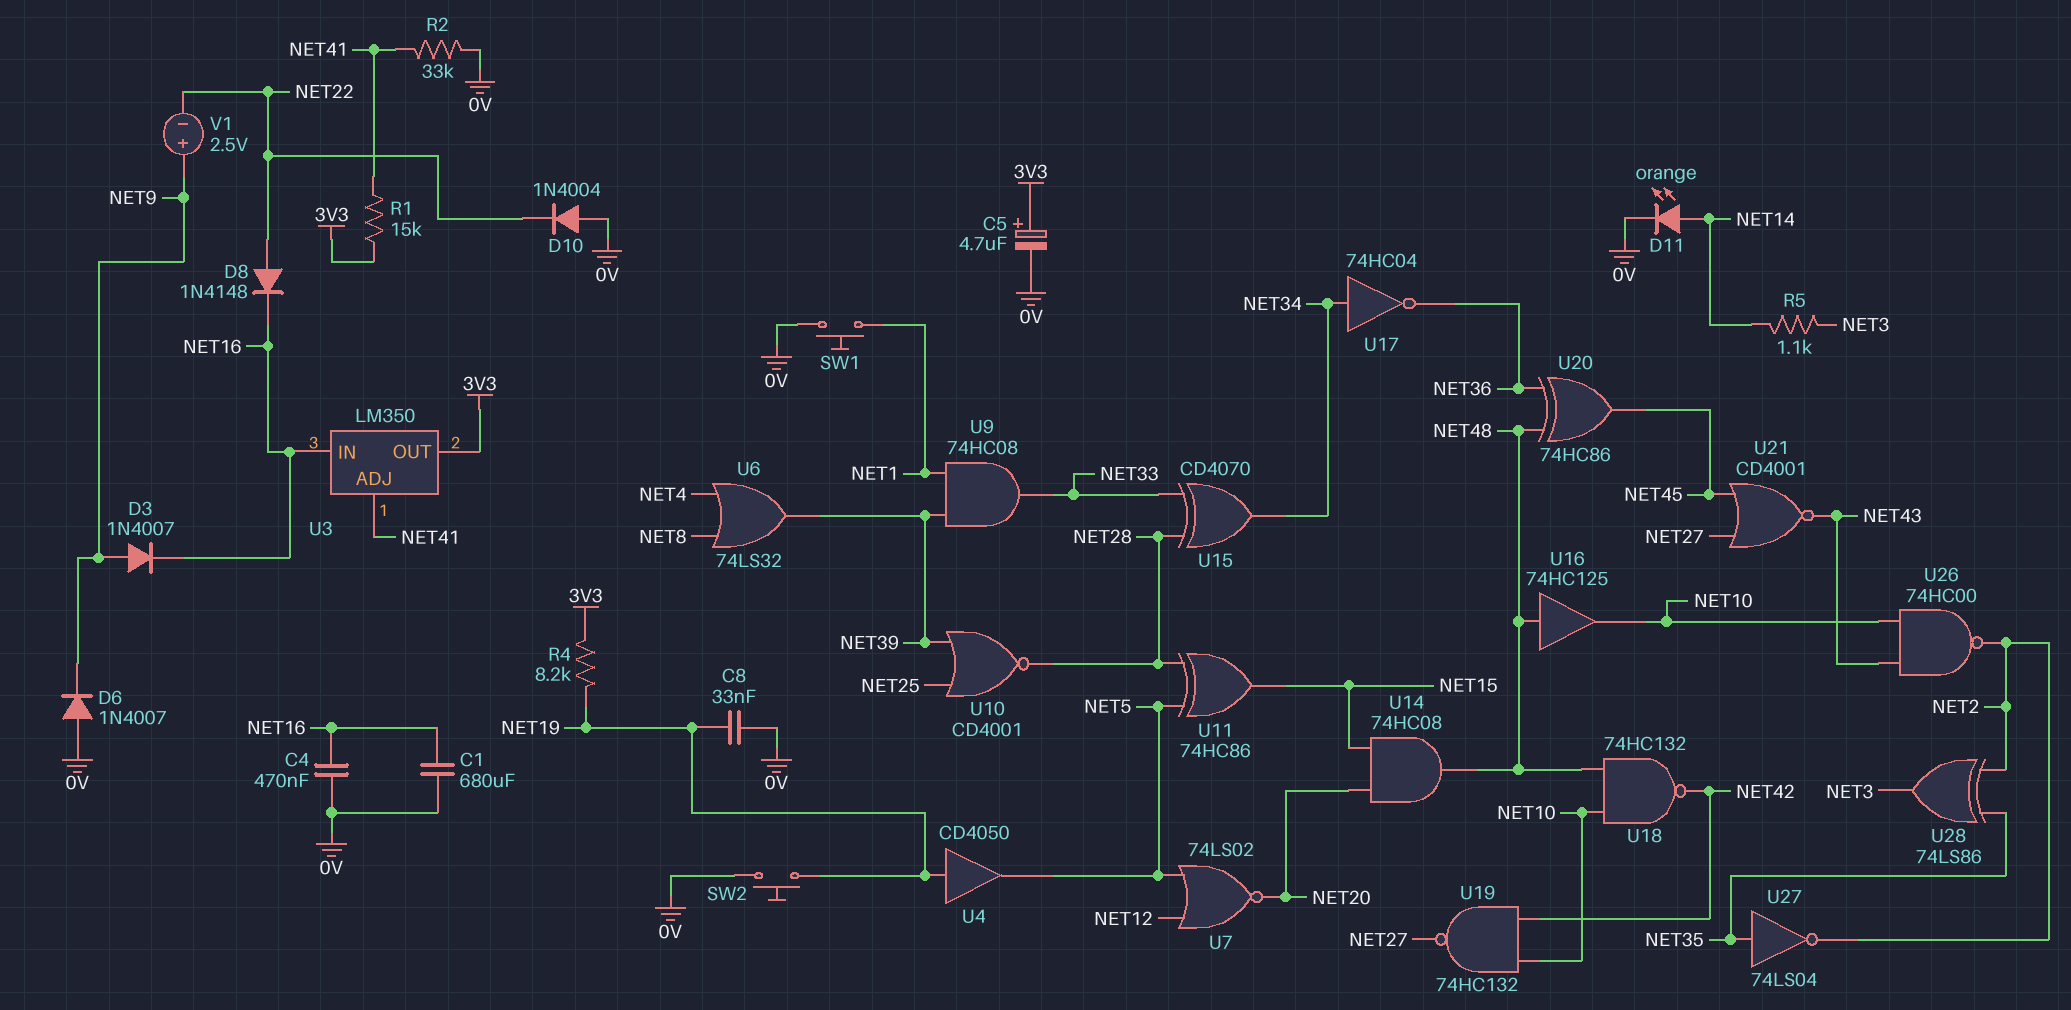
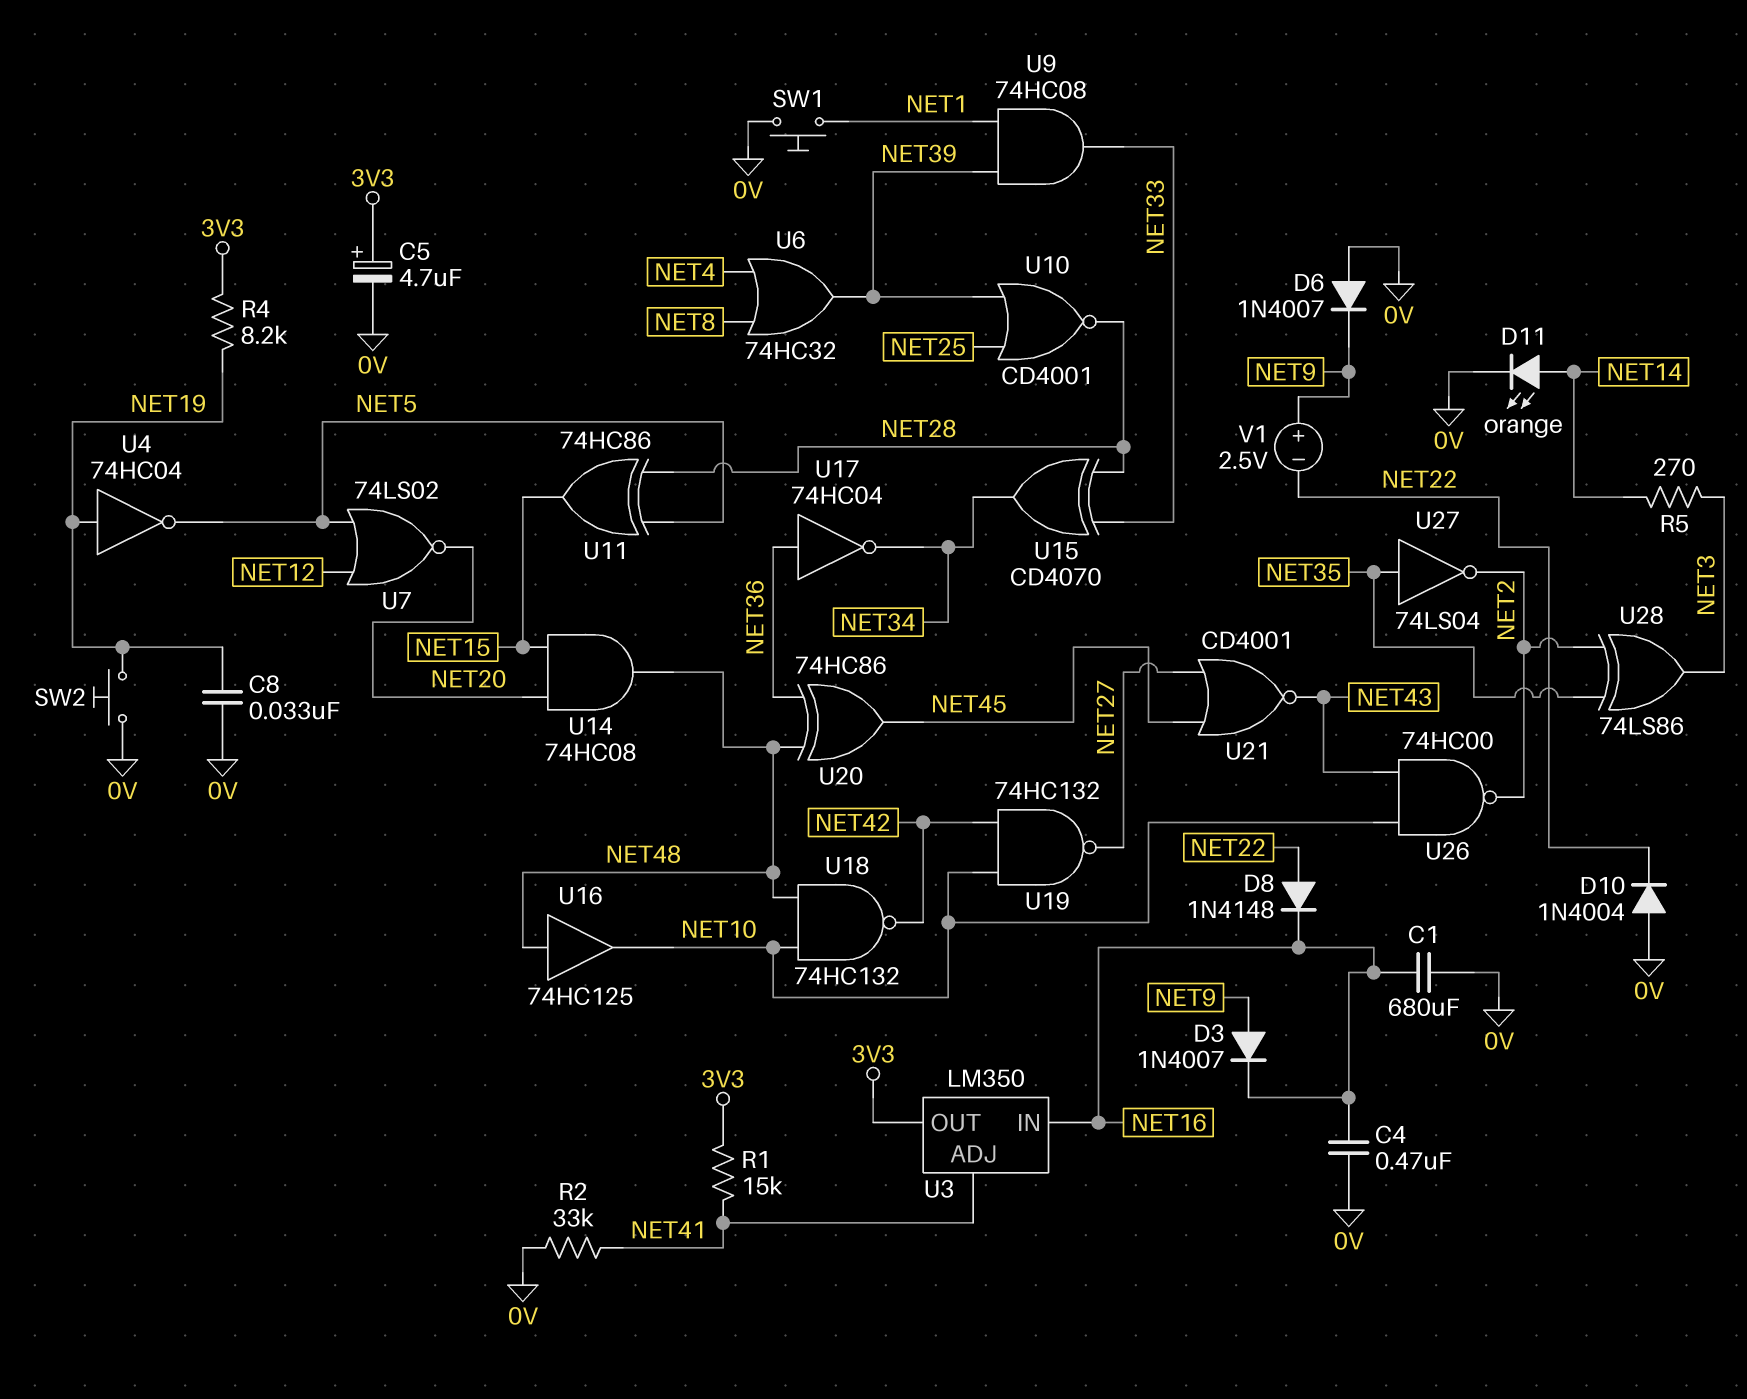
R5: 1.1k (NET3, NET14) -> 270 (NET3, NET14)
U4: buffer CD4050 (in NET19, out NET5) -> NOT 74HC04 (in NET19, out NET5)
U6: OR 74LS32 (in NET4, in NET8, out NET39) -> OR 74HC32 (in NET4, in NET8, out NET39)
U17: NOT 74HC04 (in NET34, out NET36) -> NOT 74HC04 (in NET36, out NET34)

